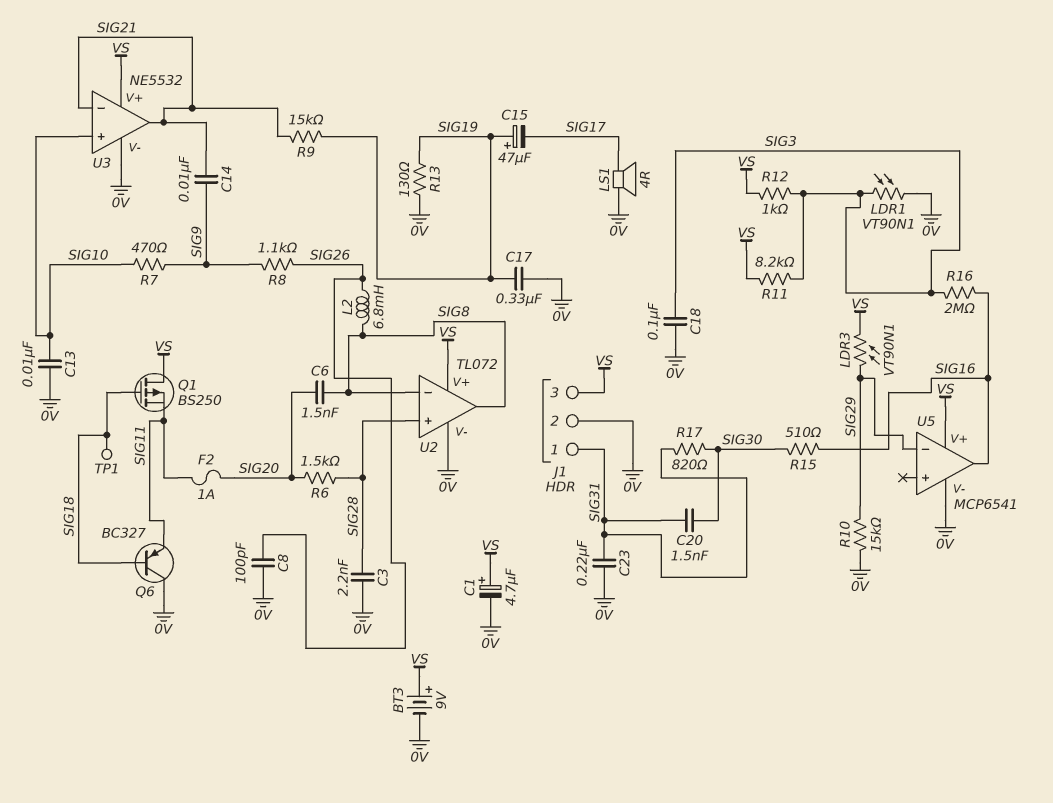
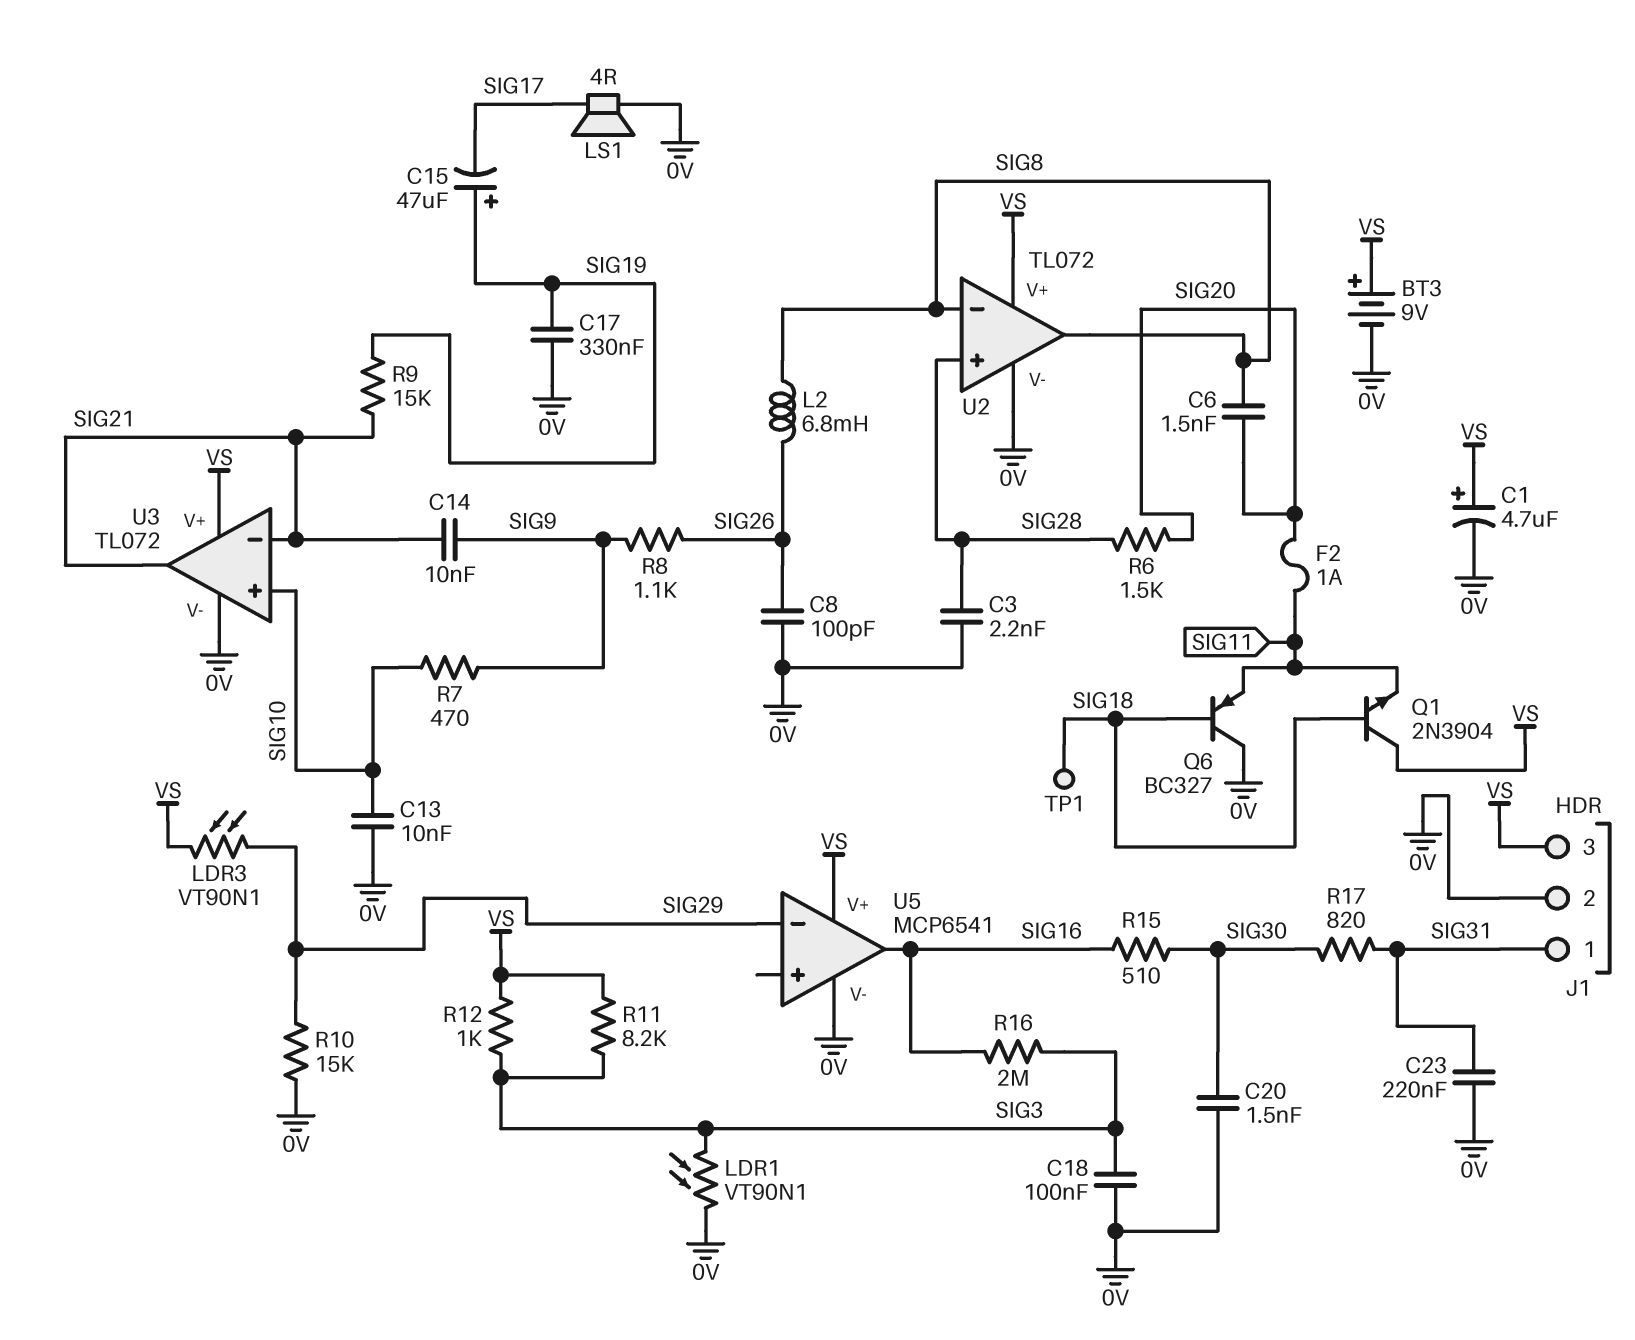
C20: 1.5nF (SIG30, SIG31) -> 1.5nF (0V, SIG30)
Q1: PMOS BS250 (G SIG18, D VS, S SIG11) -> NPN 2N3904 (B SIG18, C VS, E SIG11)
R13: 130 (0V, SIG19) -> none
U3: NE5532 -> TL072

